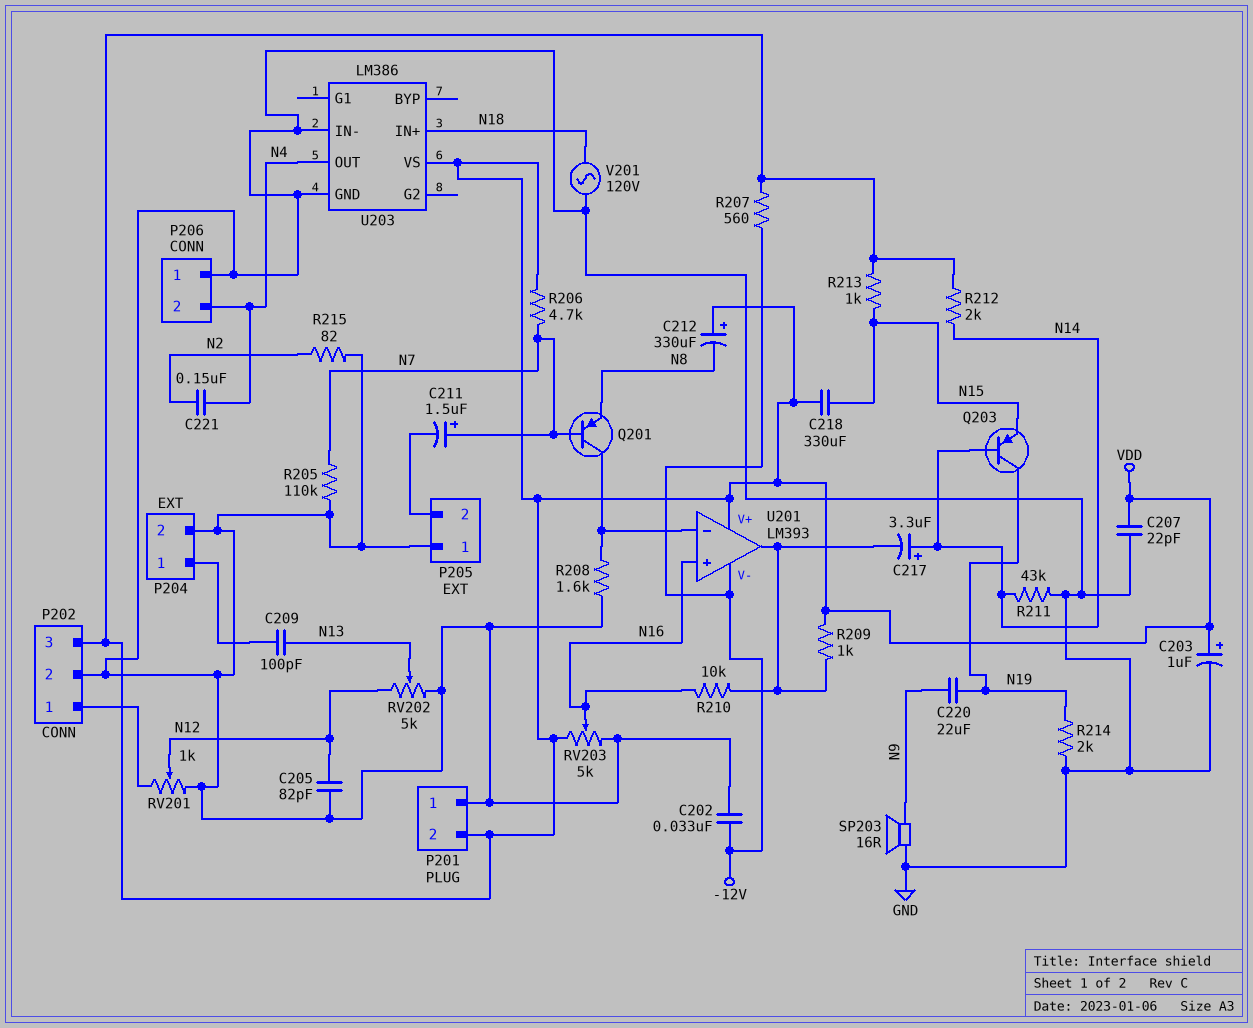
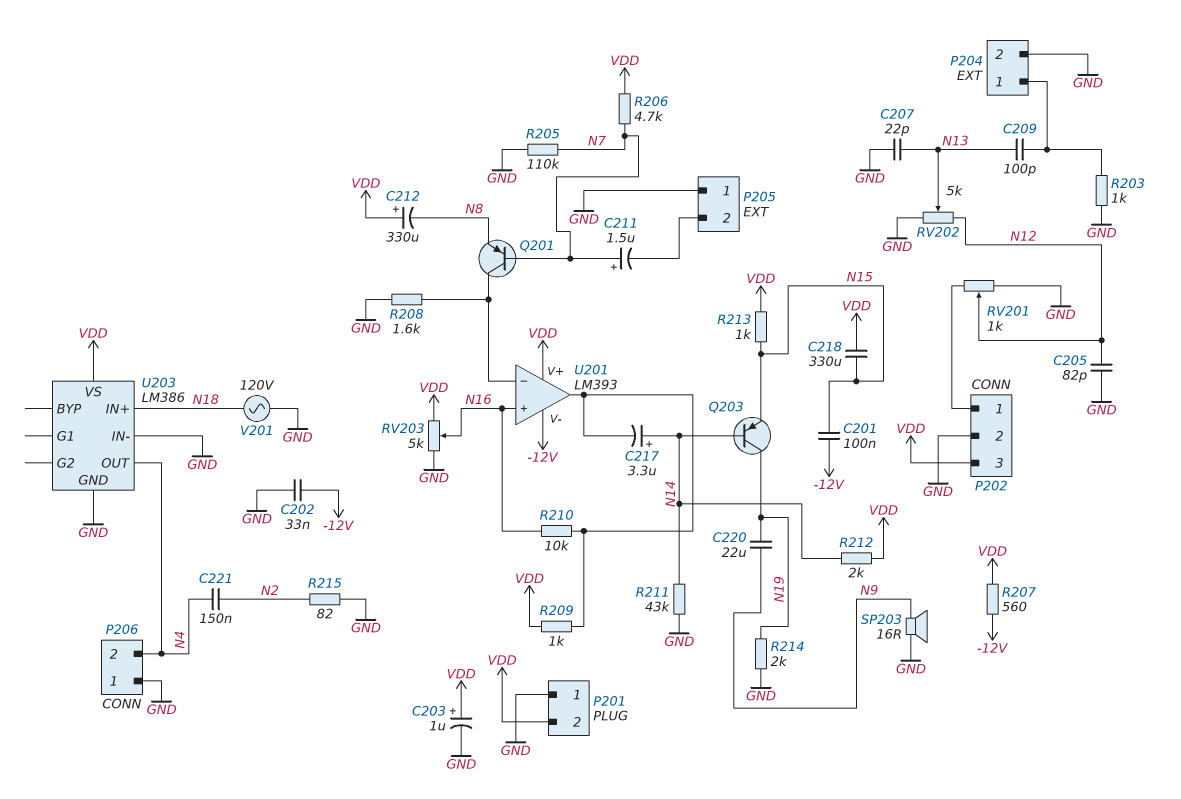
C201: none -> 100nF (-12V, N15)
C207: 22pF (GND, VDD) -> 22pF (GND, N13)
R203: none -> 1k (GND, P204/1)

